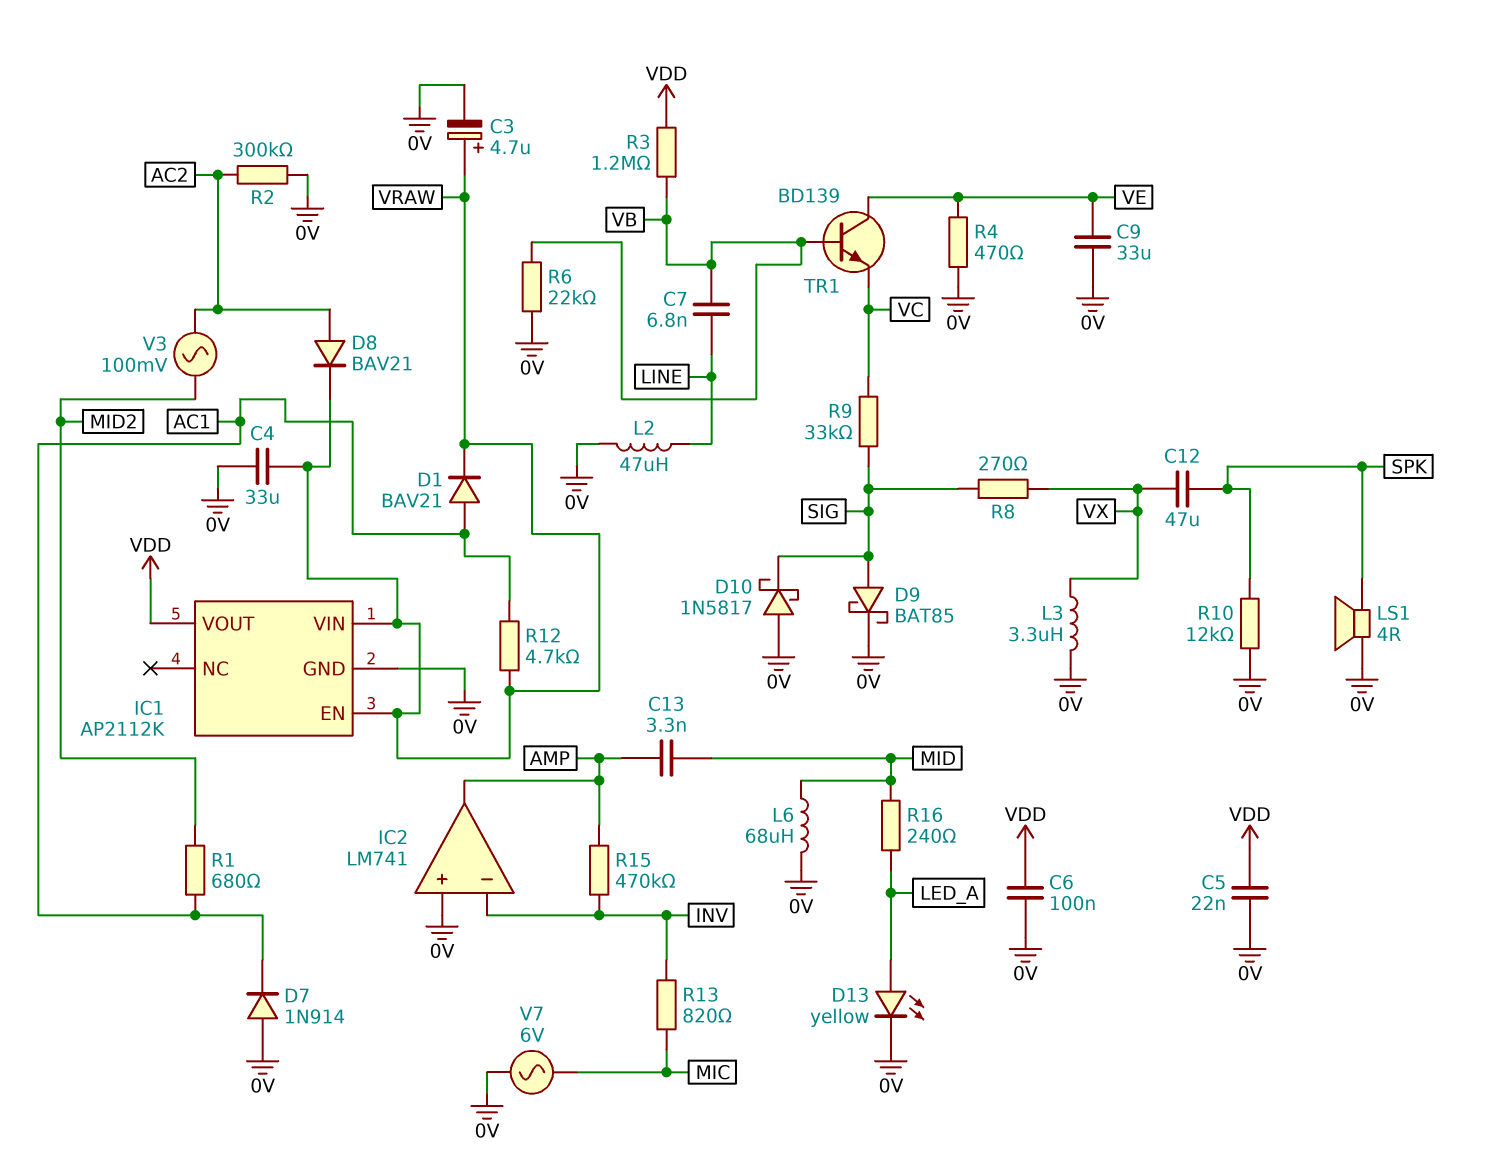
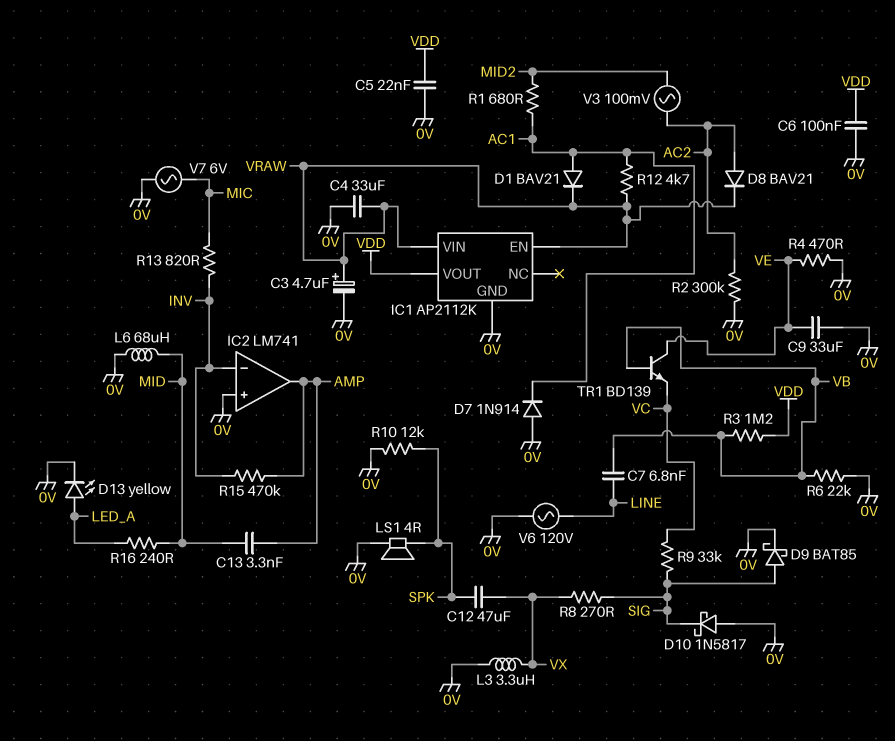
L2: 47uH (0V, LINE) -> none
V6: none -> AC 120V (0V, LINE)

